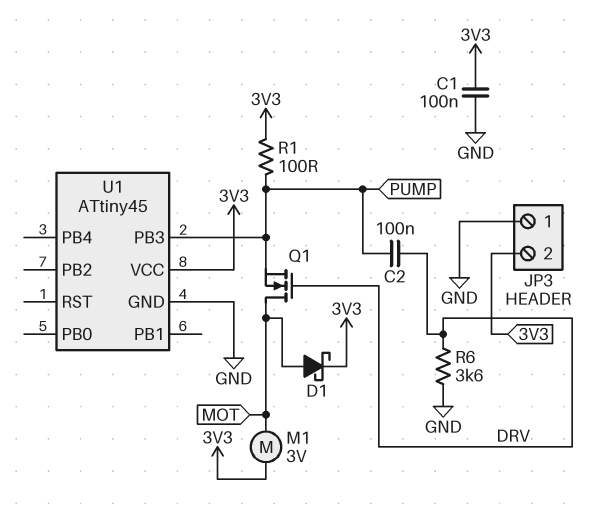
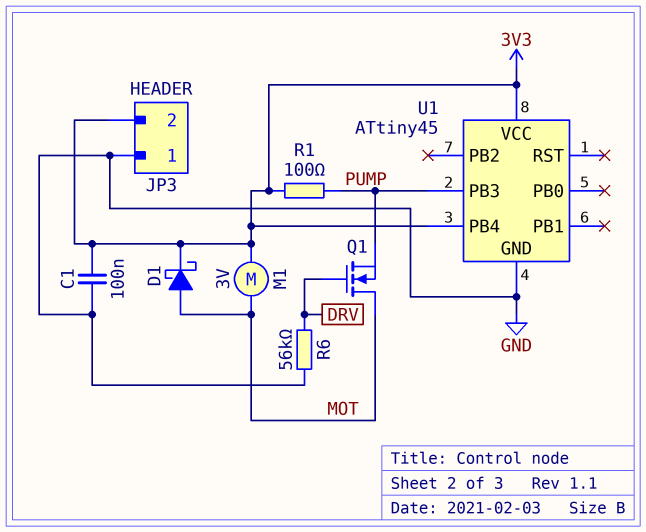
C2: 100nF (DRV, PUMP) -> none
R6: 3.6k (DRV, GND) -> 56k (DRV, GND)
U1 pin PB4: none -> 3V3

